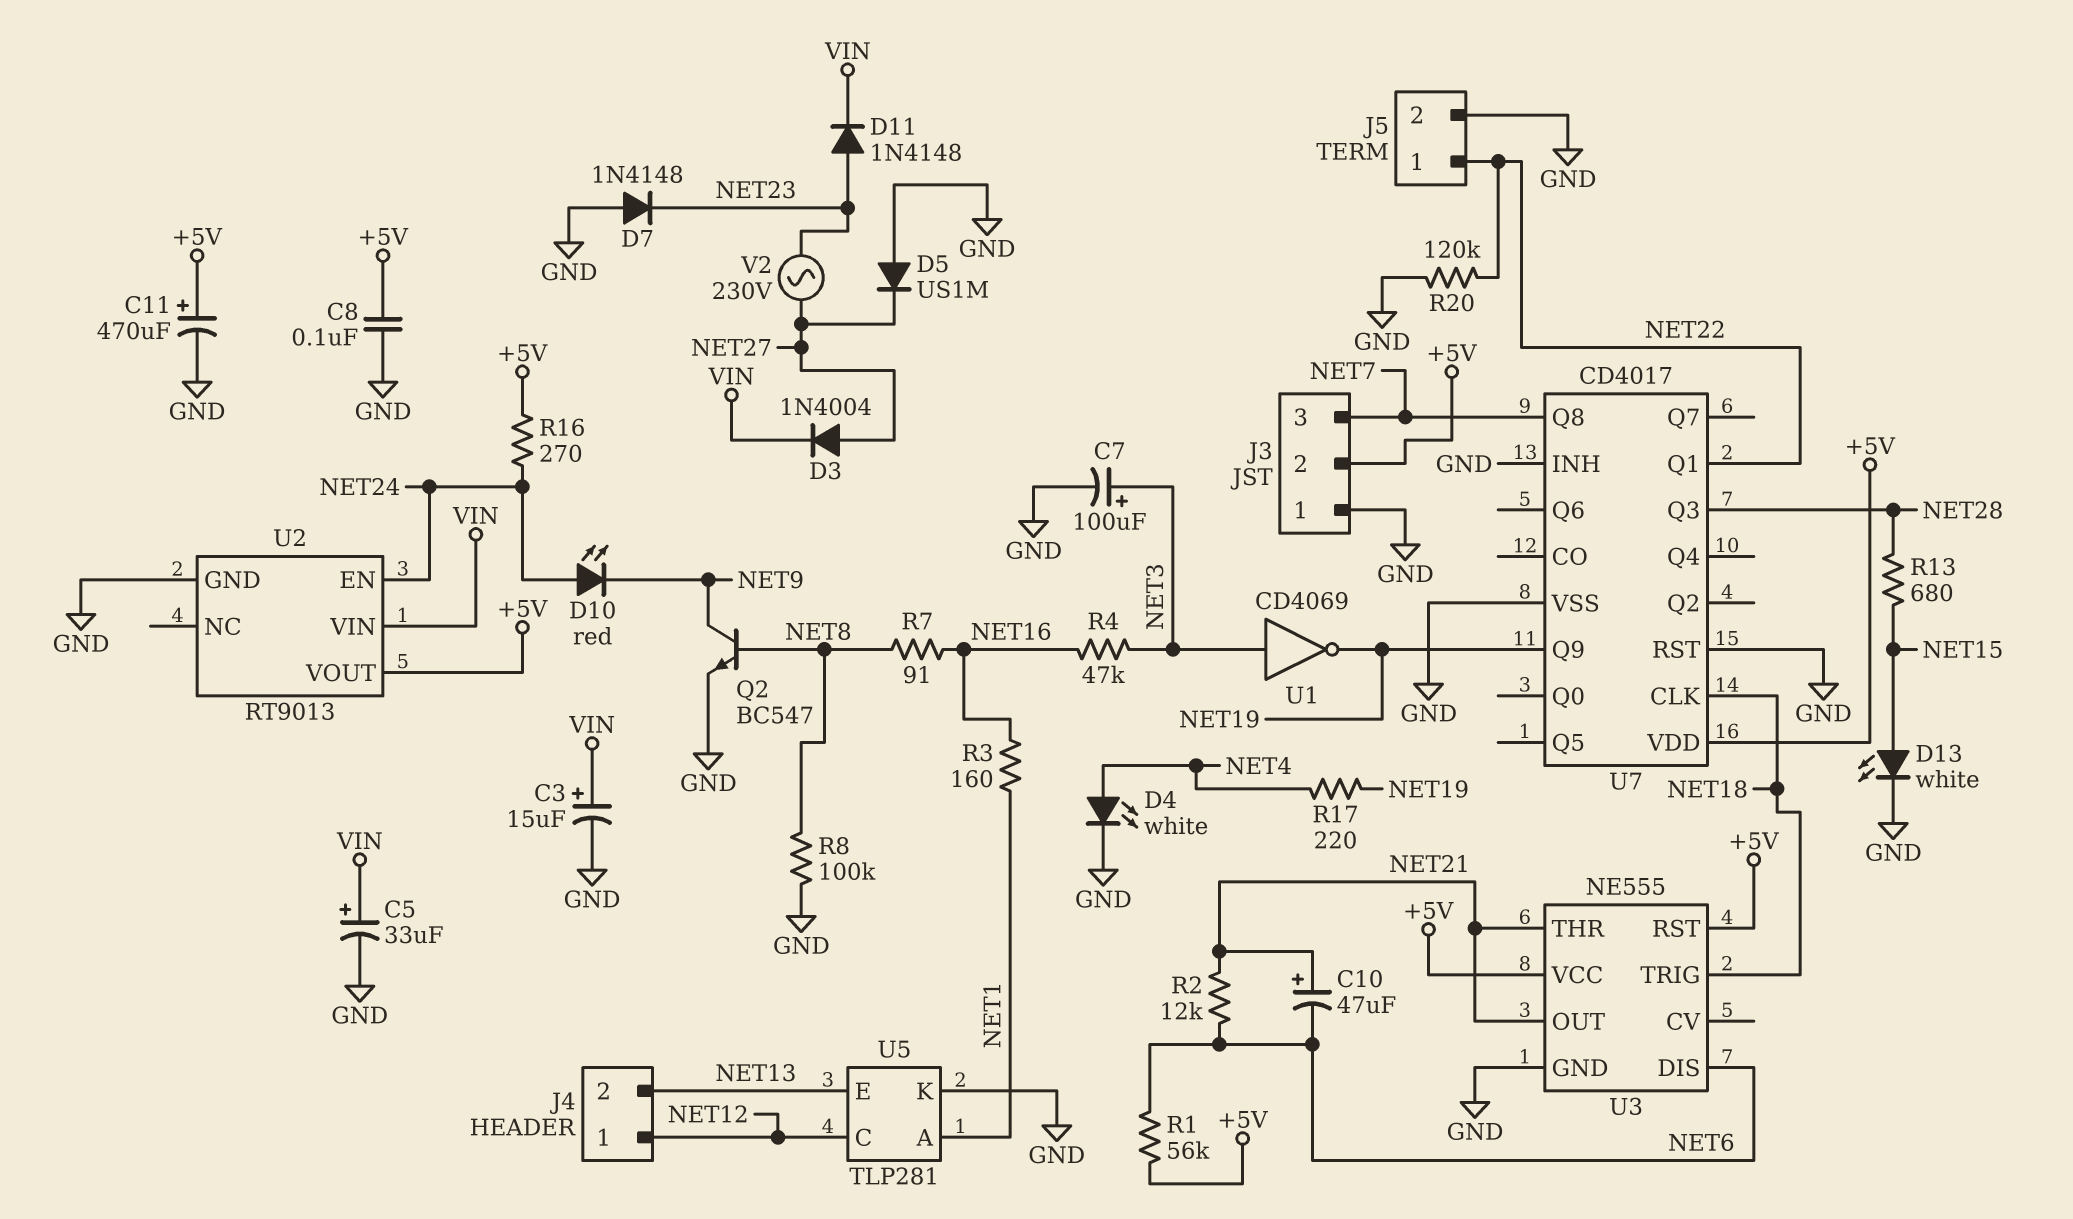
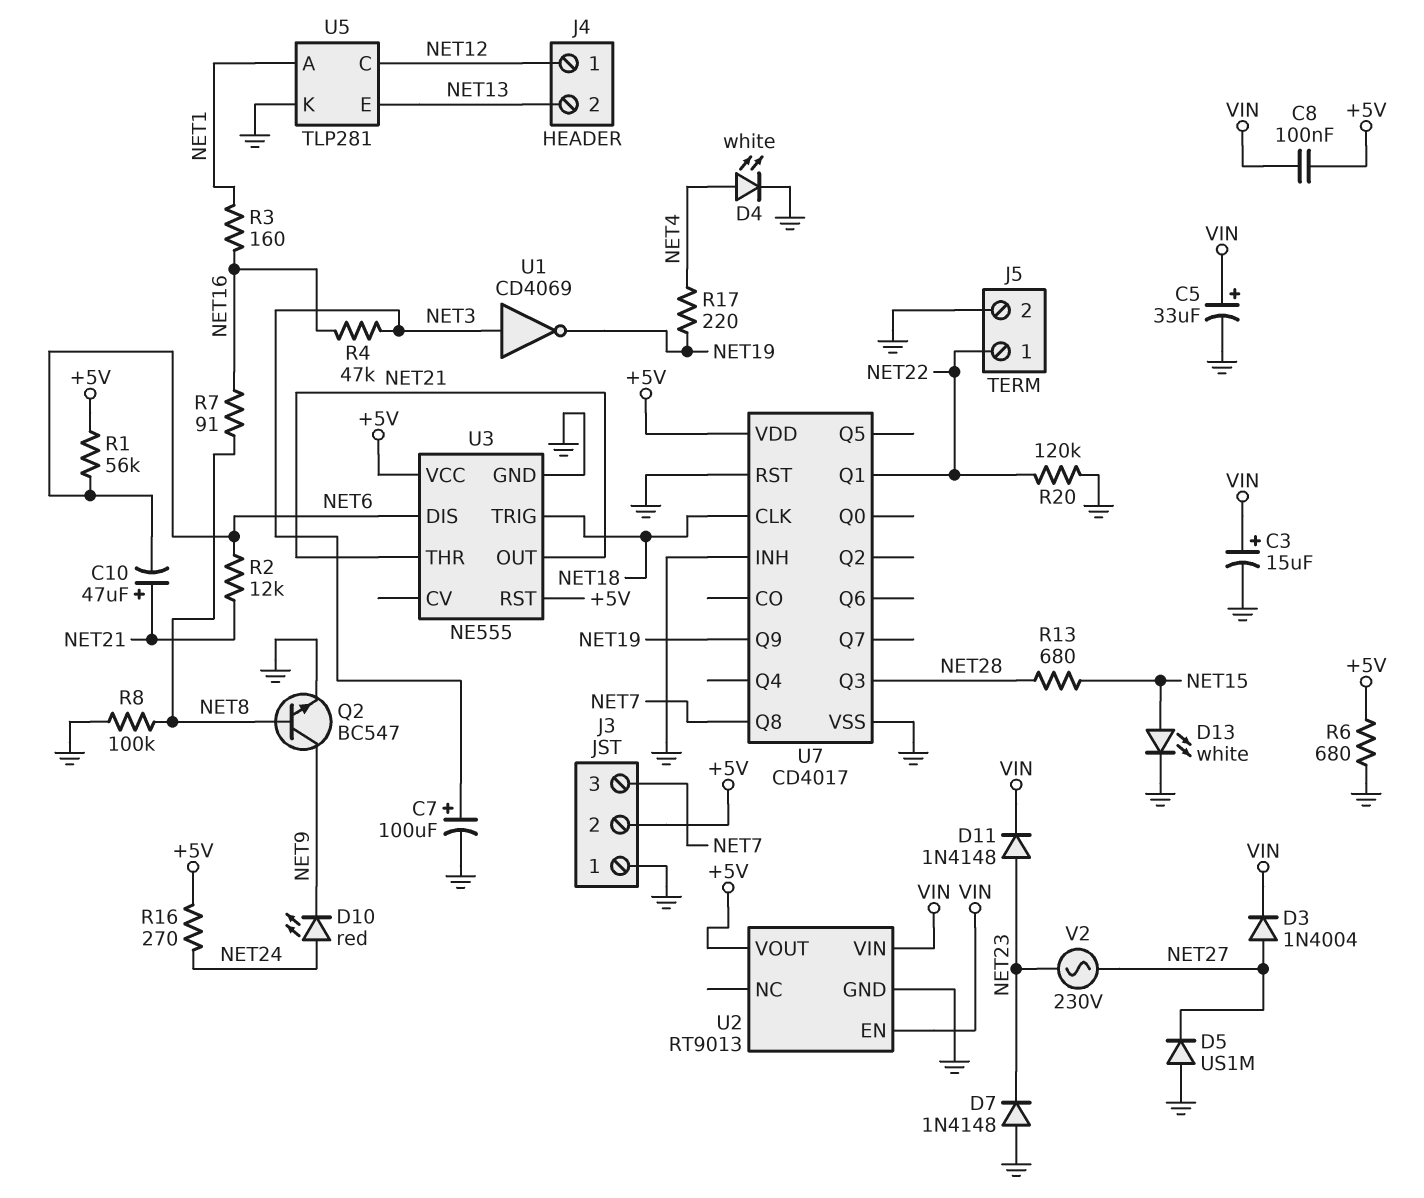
C8: 100nF (+5V, GND) -> 100nF (+5V, VIN)
C11: 470uF (plus +5V, minus GND) -> none
R6: none -> 680 (+5V, GND)
U2 pin EN: NET24 -> VIN

